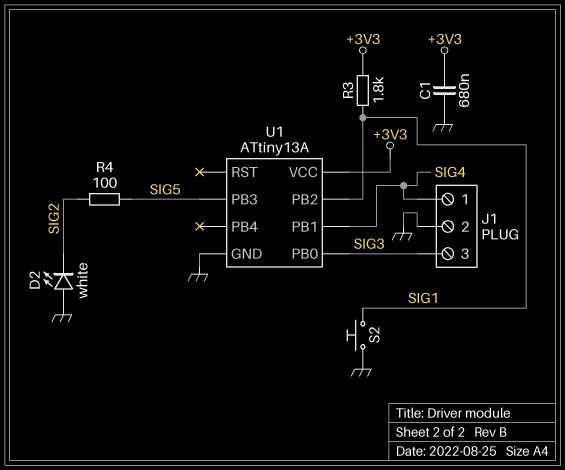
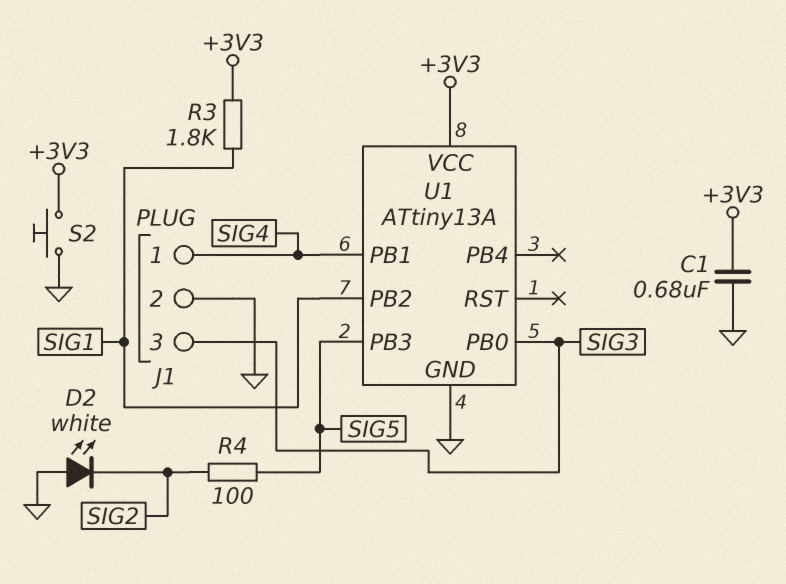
S2: button (GND, SIG1) -> button (+3V3, GND)

